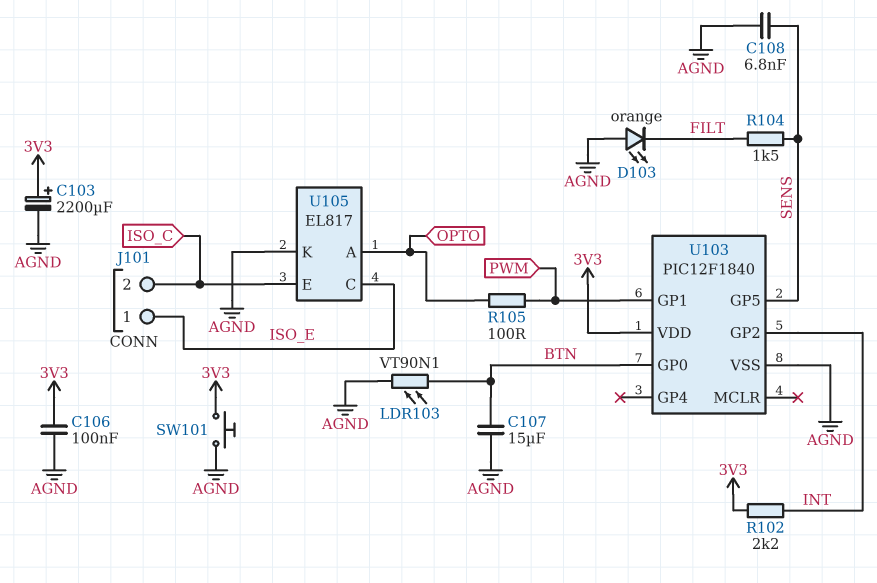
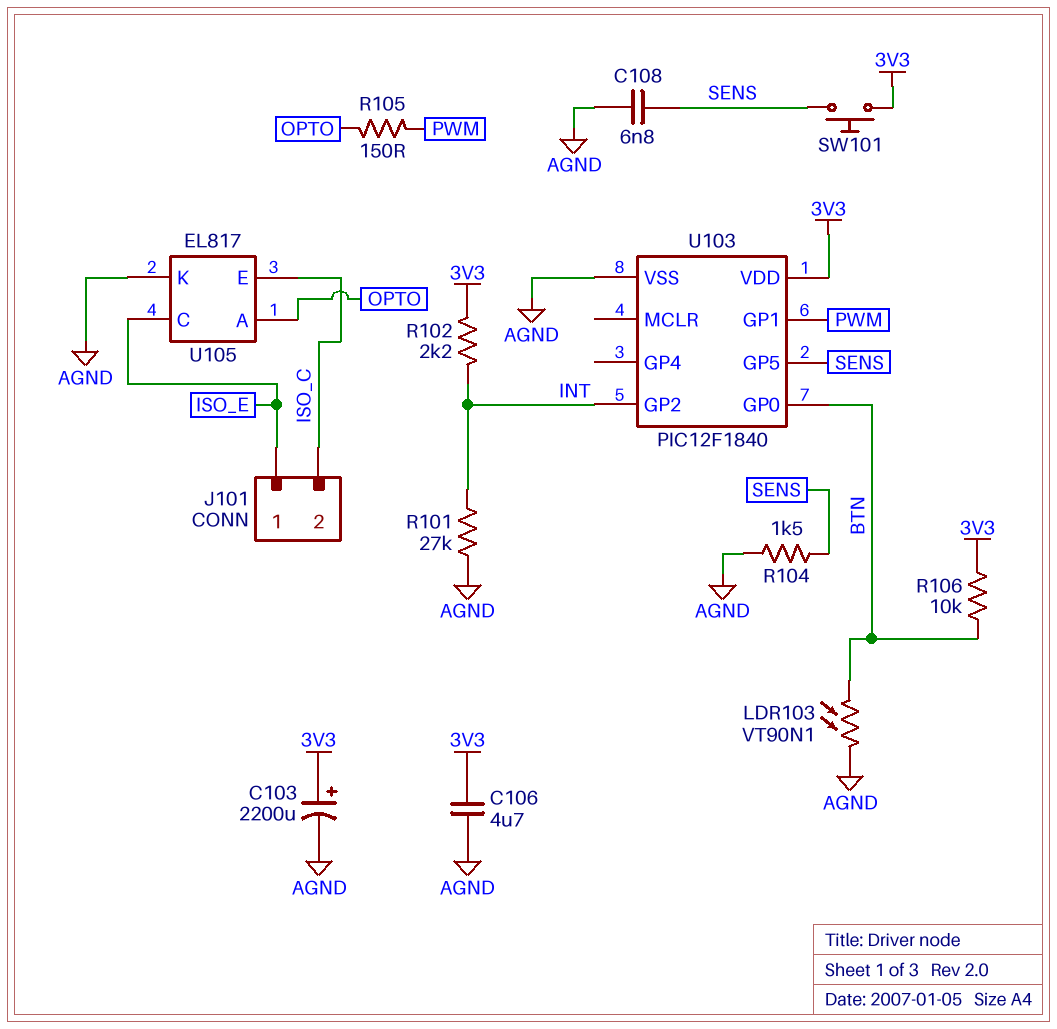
C106: 100nF (3V3, AGND) -> 4.7uF (3V3, AGND)
C107: 15uF (AGND, BTN) -> none
D103: LED orange (A AGND, K FILT) -> none
R101: none -> 27k (AGND, INT)
R104: 1.5k (FILT, SENS) -> 1.5k (AGND, SENS)
R105: 100 (OPTO, PWM) -> 150 (OPTO, PWM)
R106: none -> 10k (3V3, BTN)
SW101: button (3V3, AGND) -> button (3V3, SENS)

